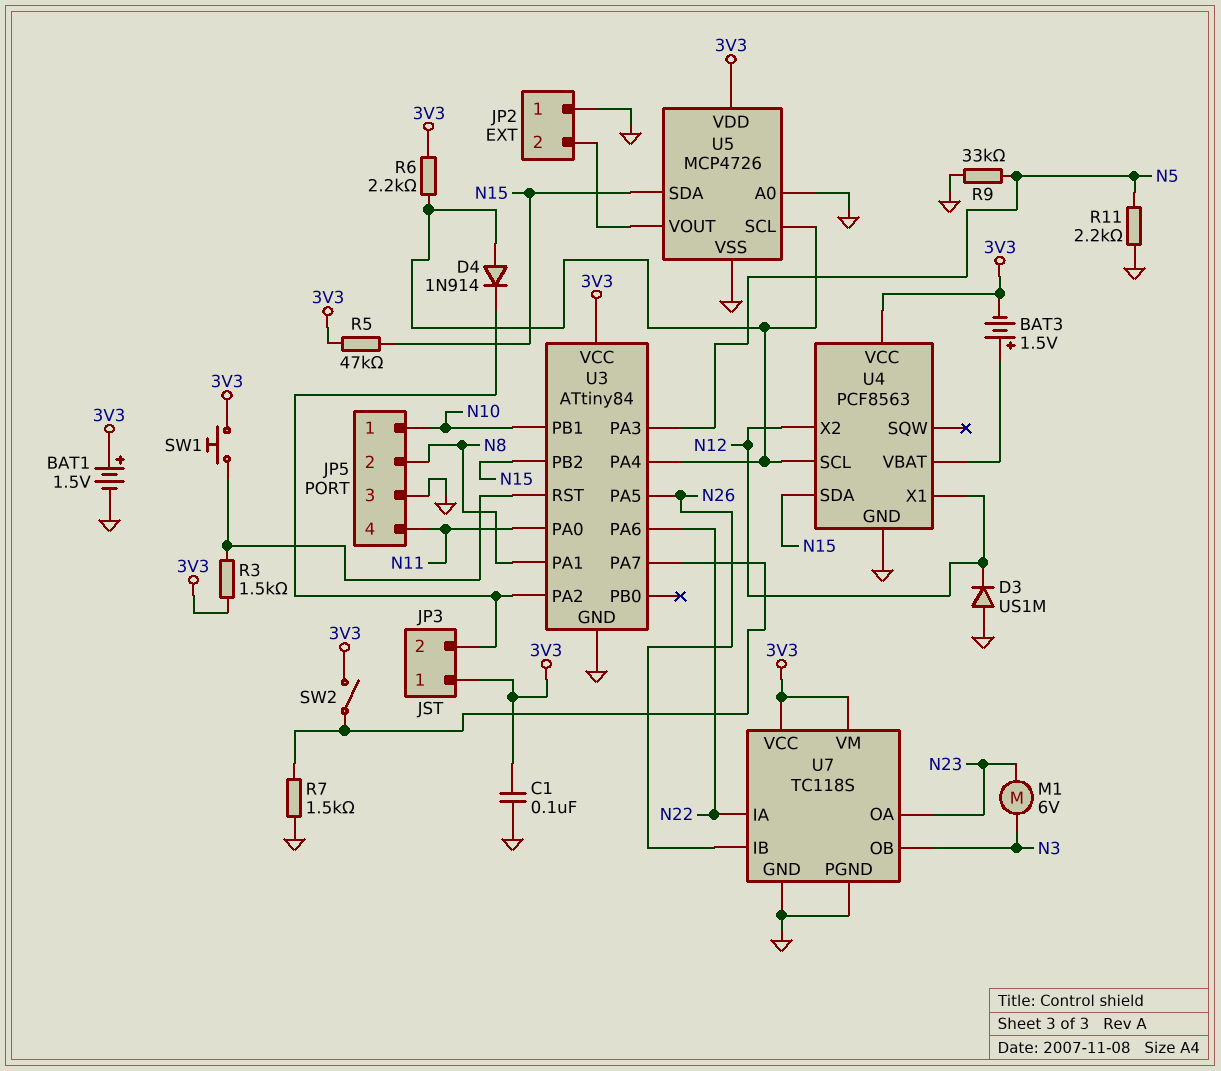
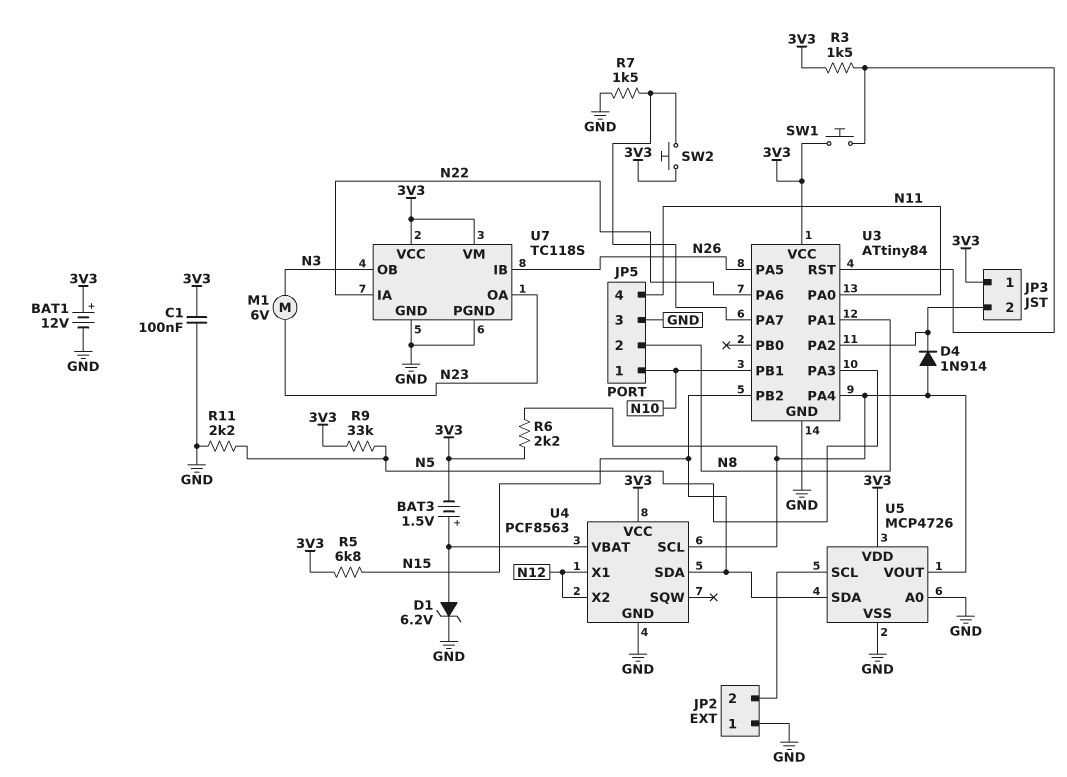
BAT1: 1.5V (plus 3V3, minus GND) -> 12V (plus 3V3, minus GND)
D1: none -> zener 6.2V (A U4/VBAT, K GND)
D3: diode US1M (A GND, K N12) -> none
R5: 47k (3V3, N15) -> 6.8k (3V3, N15)
R9: 33k (GND, N5) -> 33k (3V3, N5)
SW2: switch (3V3, U3/PA7) -> button (3V3, U3/PA7)
U5 pin SCL: U3/PA4 -> JP2/2
U5 pin VOUT: JP2/2 -> U3/PA4

